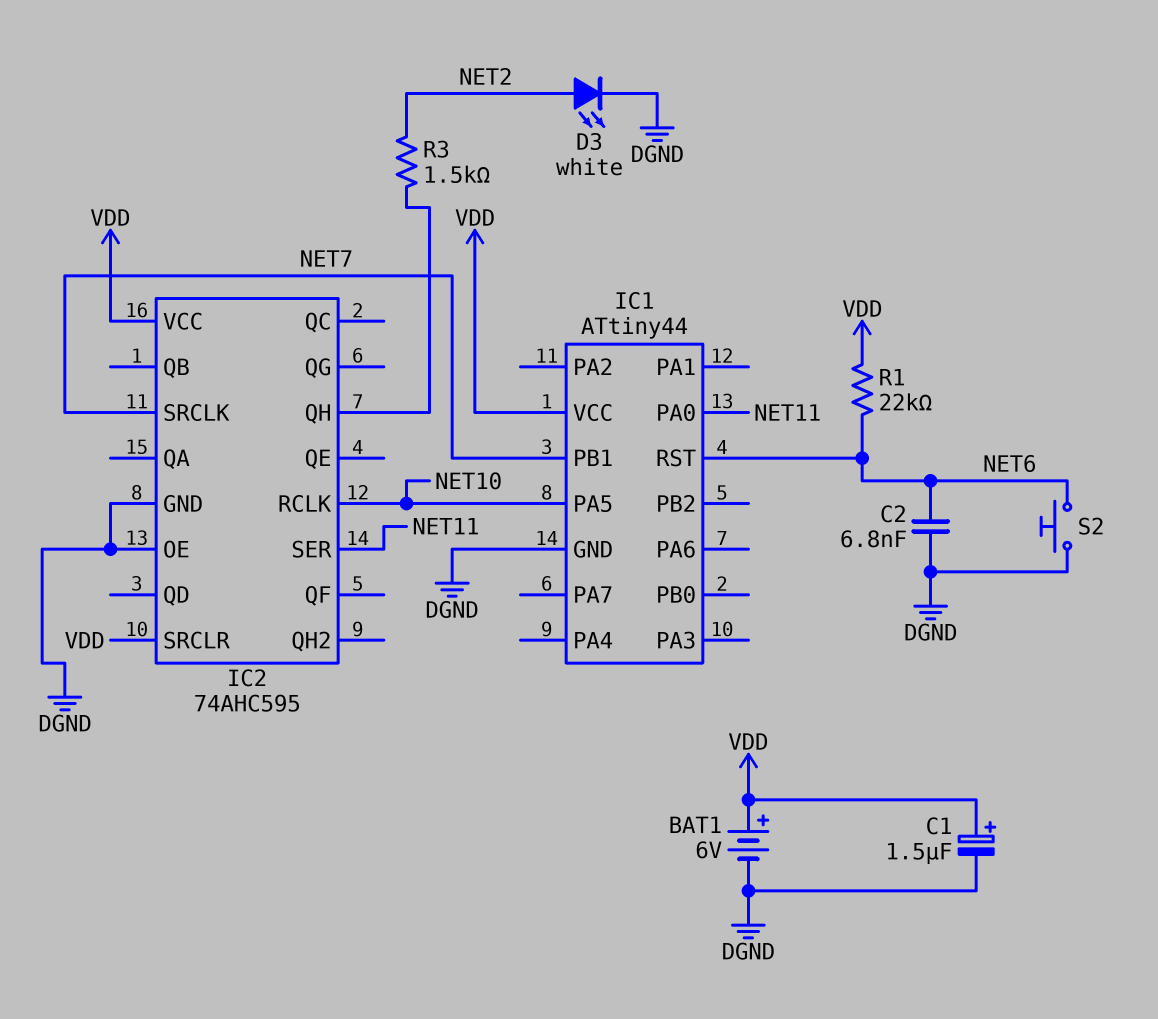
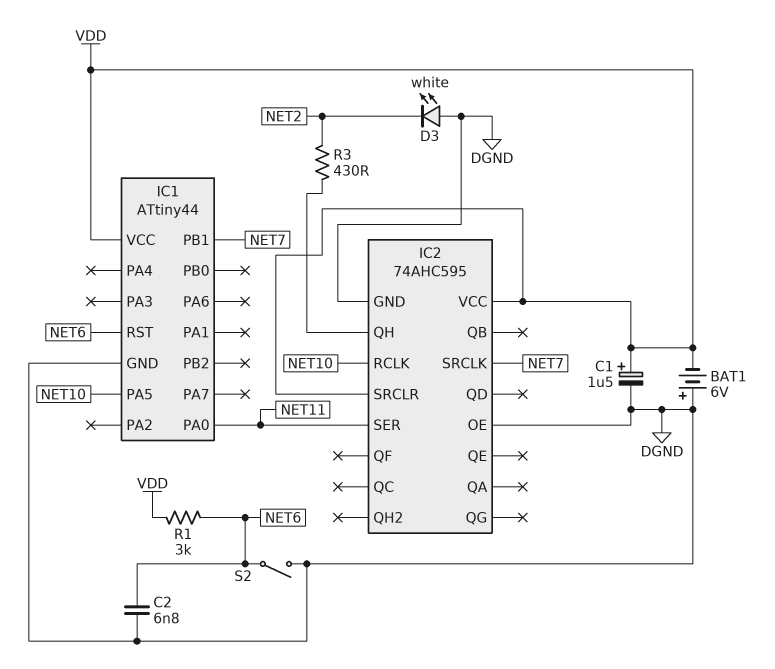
BAT1: 6V (plus VDD, minus DGND) -> 6V (plus DGND, minus VDD)
D3: LED white (A NET2, K DGND) -> LED white (A DGND, K NET2)
R1: 22k (NET6, VDD) -> 3k (NET6, VDD)
R3: 1.5k (IC2/QH, NET2) -> 430 (IC2/QH, NET2)
S2: button (DGND, NET6) -> switch (DGND, NET6)

